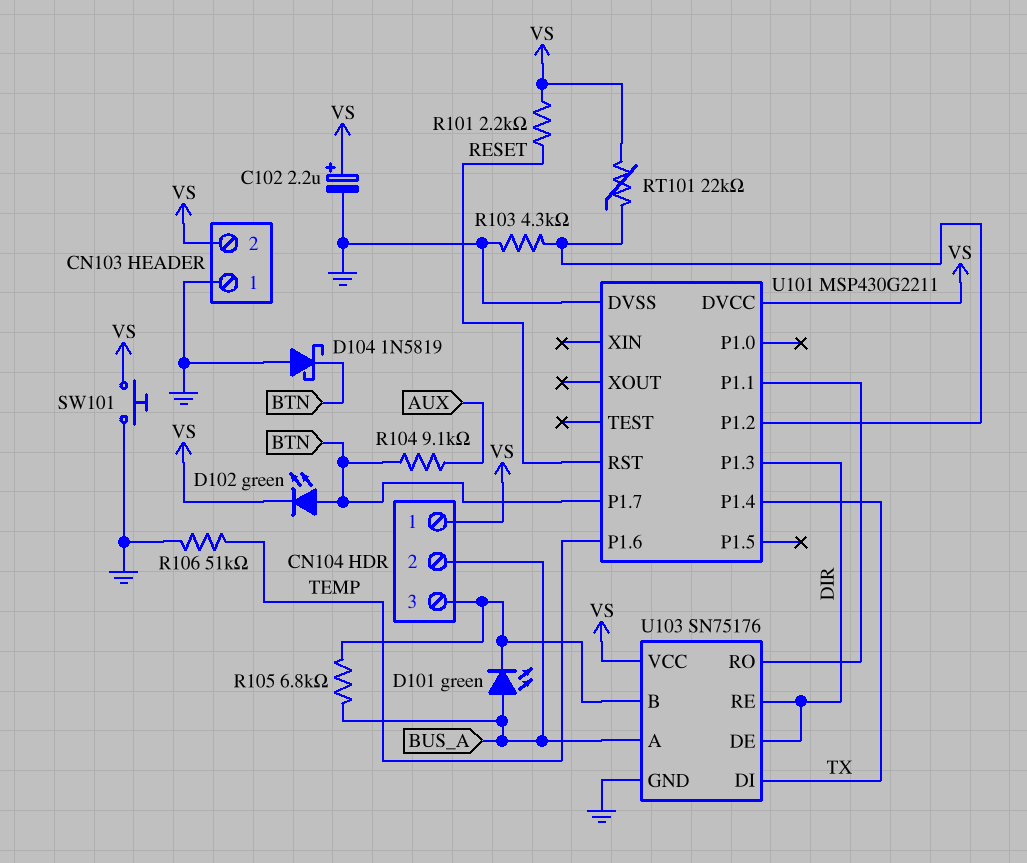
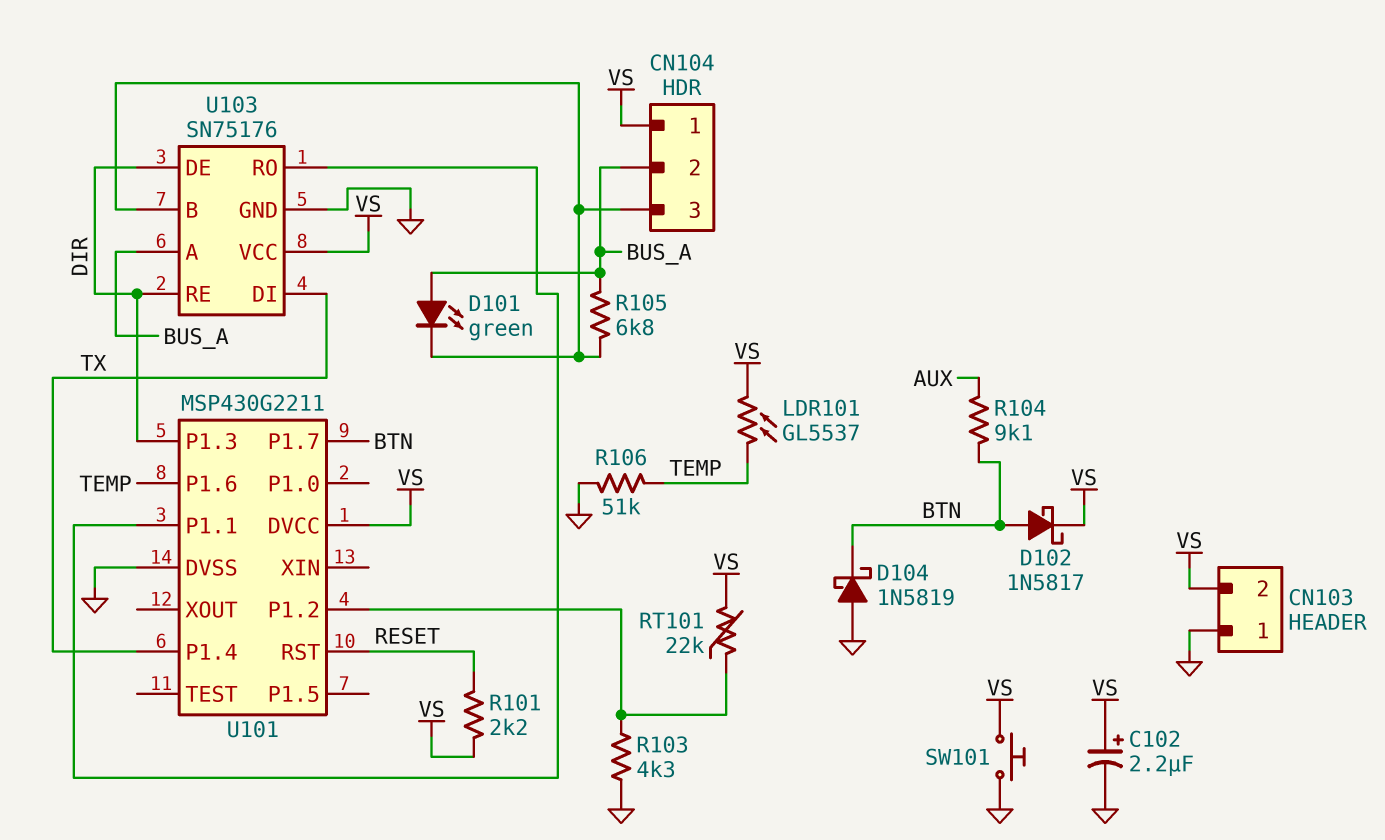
D102: LED green (A BTN, K VS) -> schottky 1N5817 (A BTN, K VS)
LDR101: none -> GL5537 (TEMP, VS)

